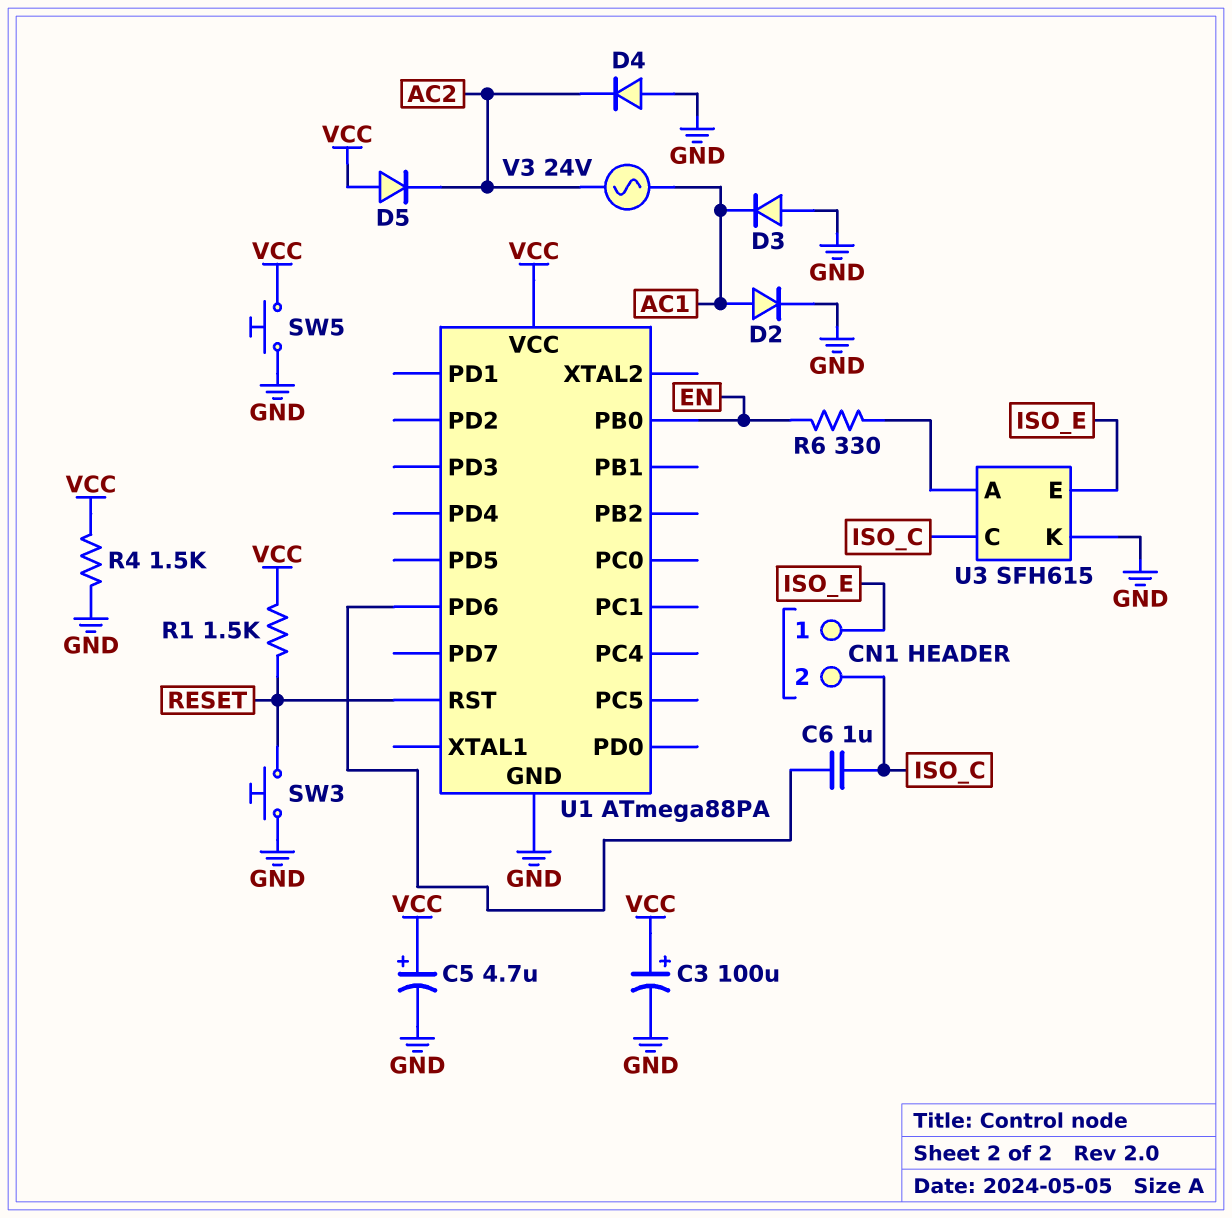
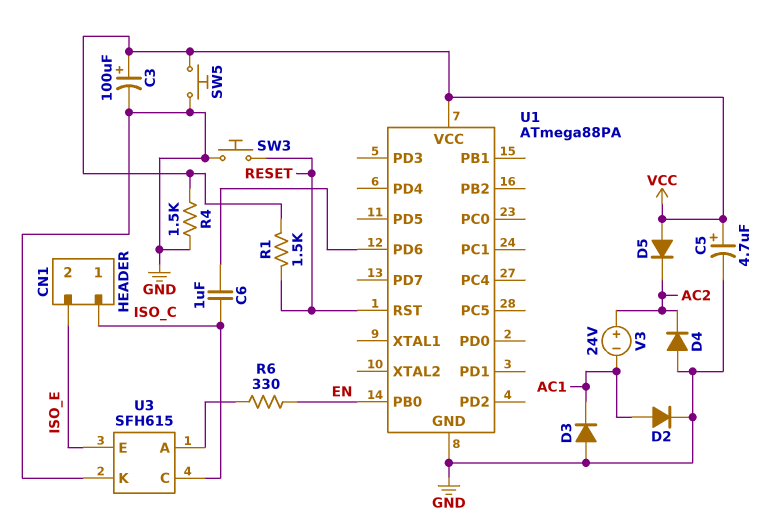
CN1 pin 1: ISO_E -> ISO_C
CN1 pin 2: ISO_C -> ISO_E
V3: AC 24V (AC1, AC2) -> 24V (plus AC2, minus AC1)

